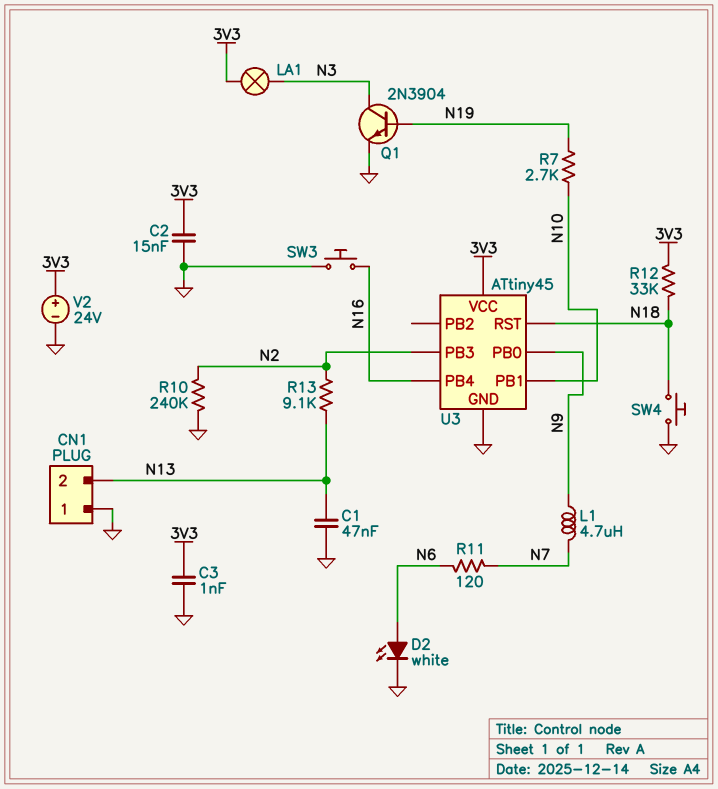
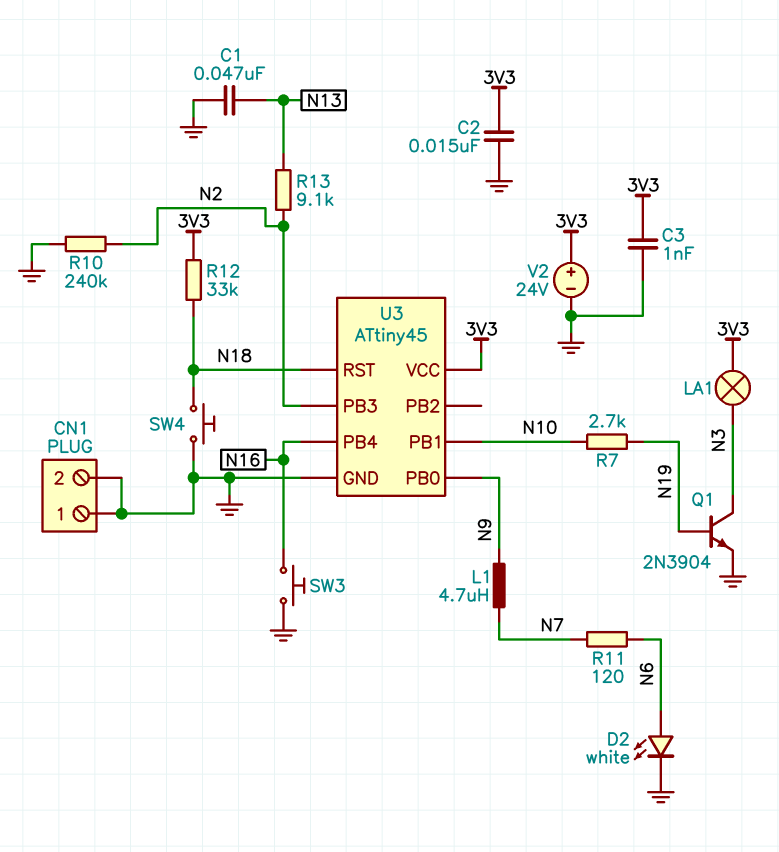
CN1 pin 2: N13 -> GND

